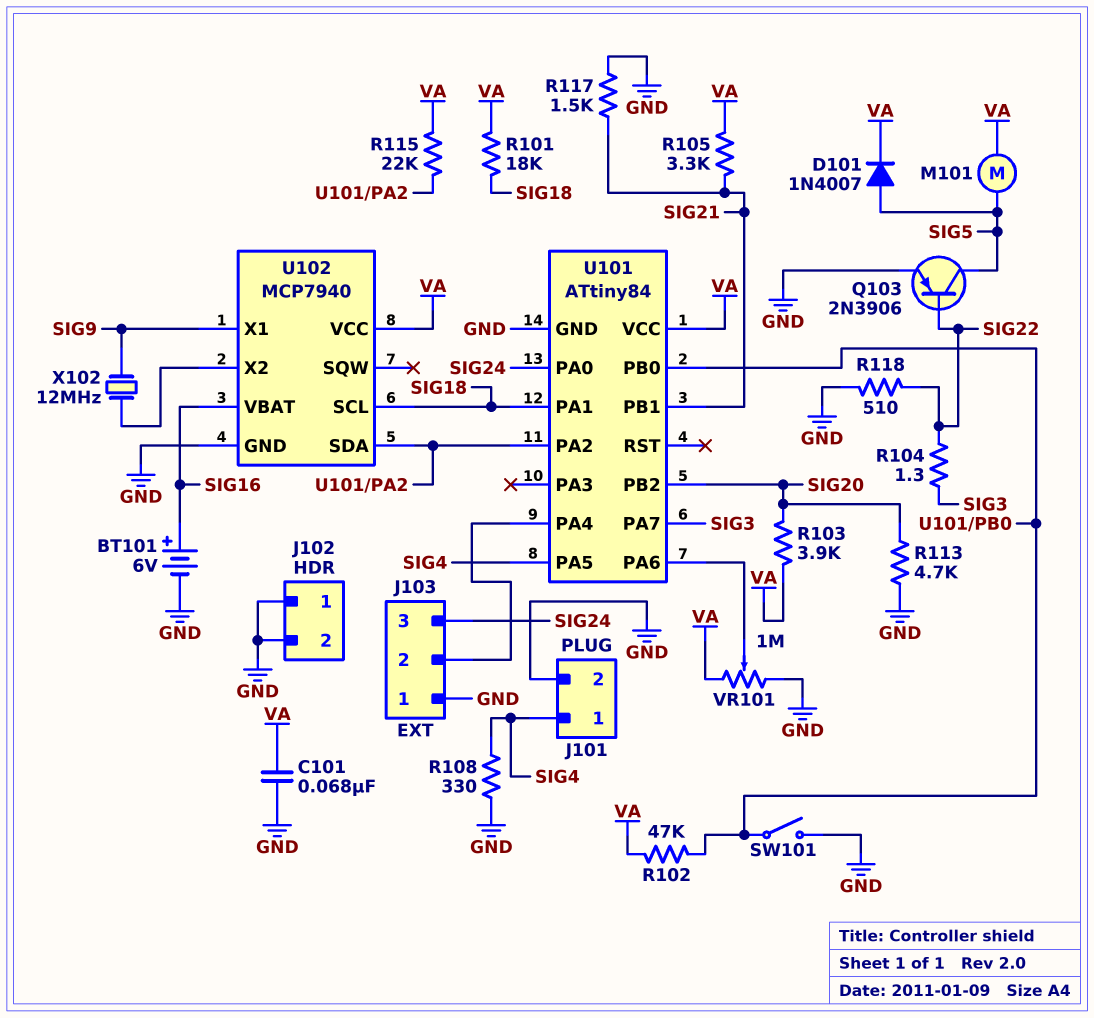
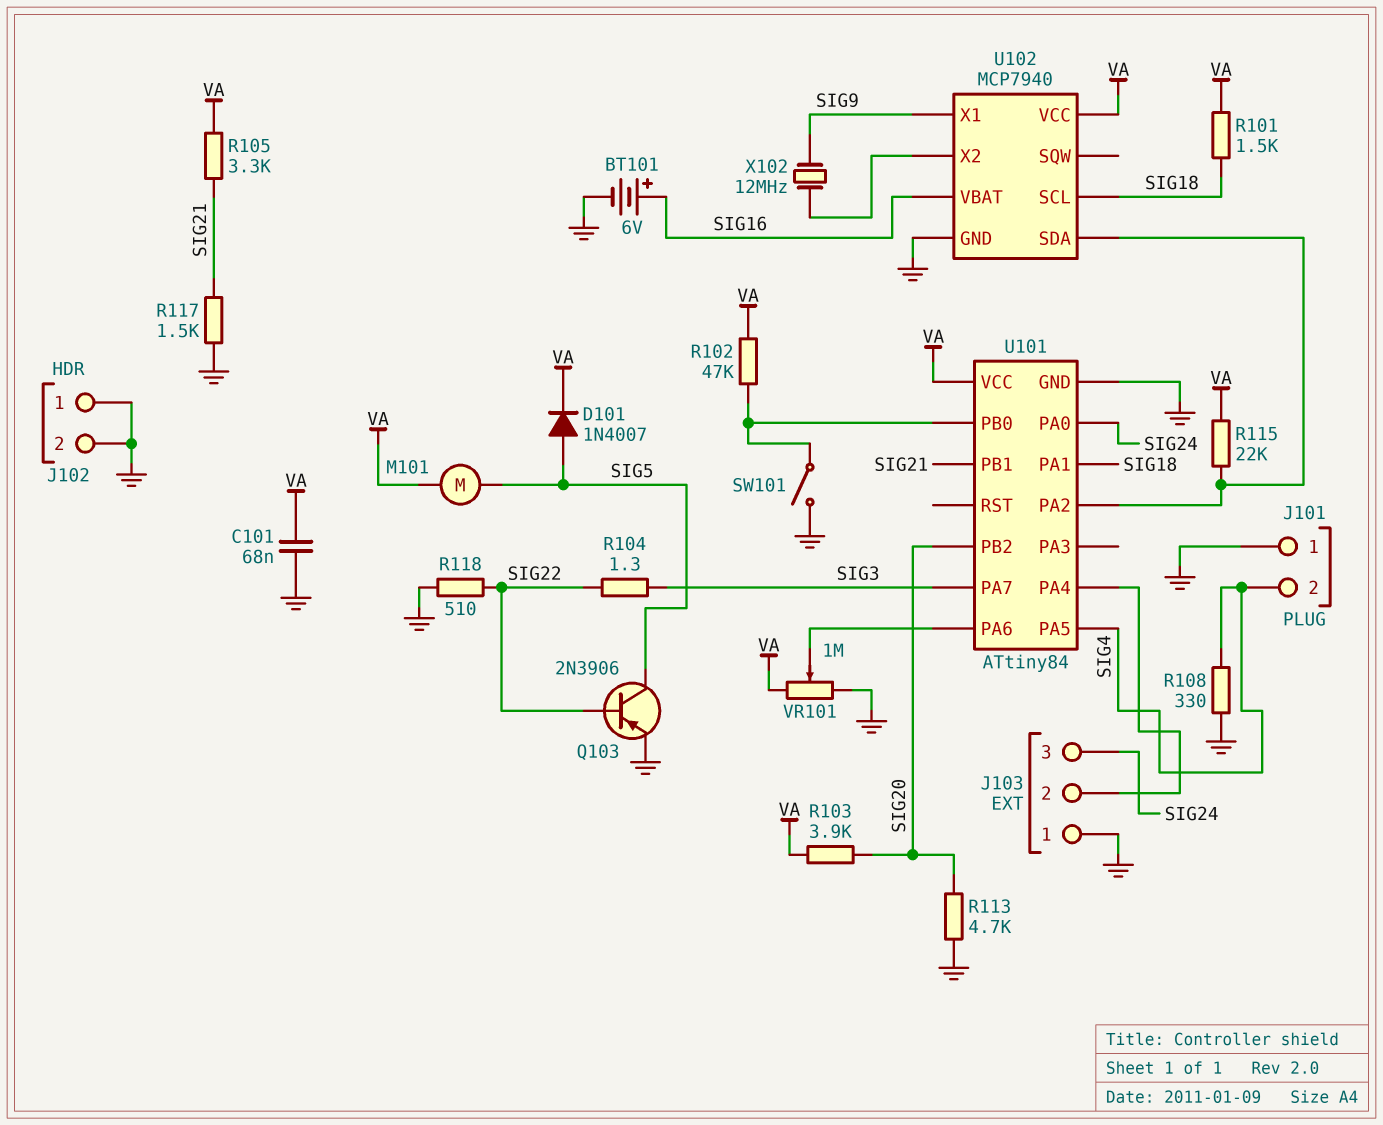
J101 pin 1: SIG4 -> GND
J101 pin 2: GND -> SIG4
R101: 18k (SIG18, VA) -> 1.5k (SIG18, VA)

